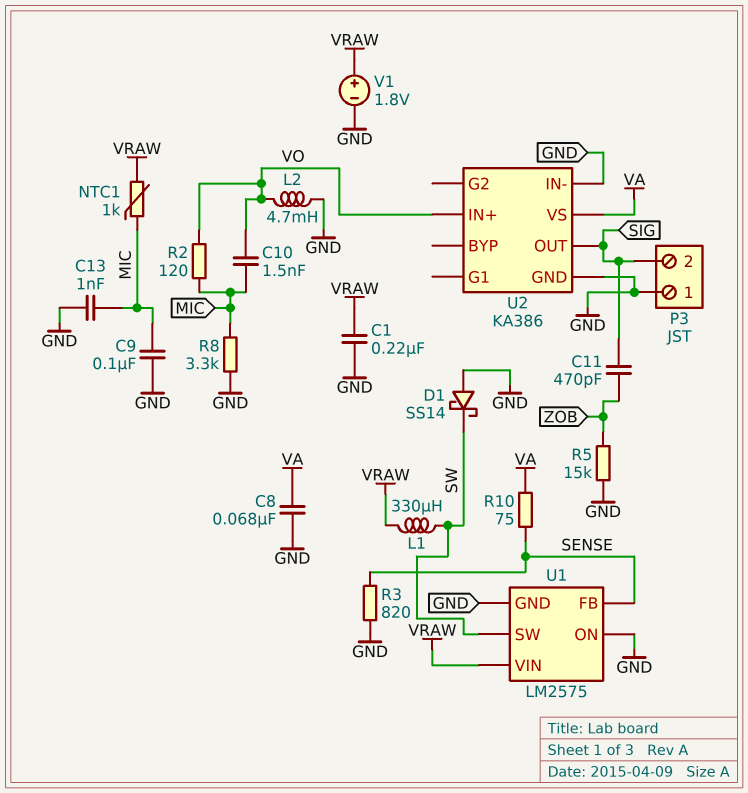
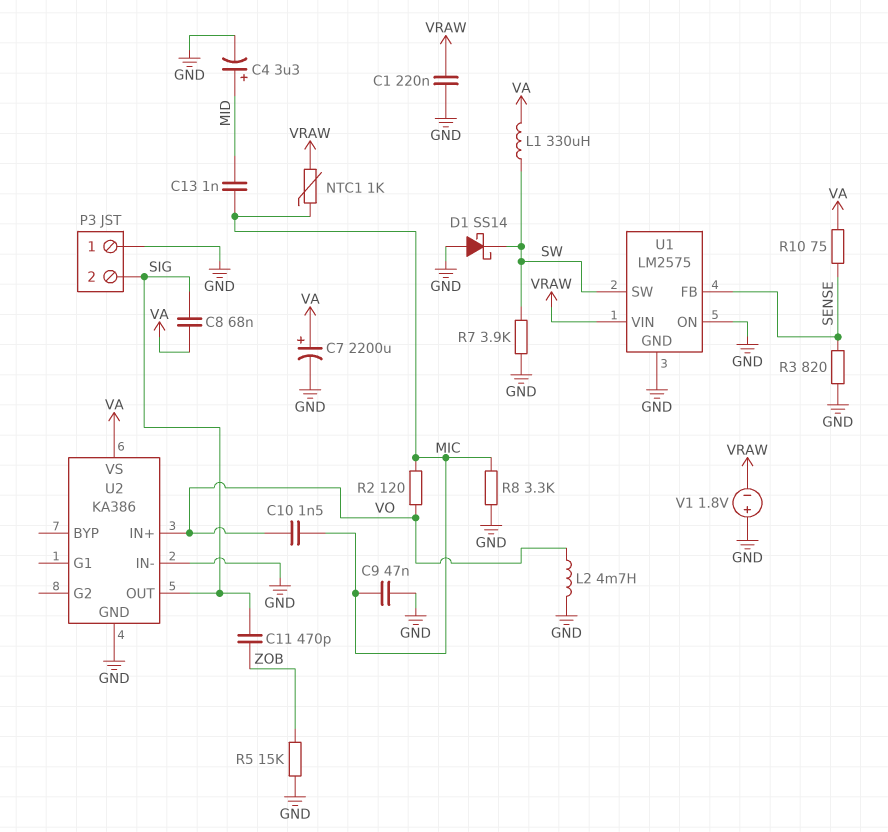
C4: none -> 3.3uF (plus MID, minus GND)
C7: none -> 2200uF (plus VA, minus GND)
C8: 68nF (GND, VA) -> 68nF (SIG, VA)
C9: 100nF (GND, MIC) -> 47nF (GND, MIC)
C13: 1nF (GND, MIC) -> 1nF (MIC, MID)
L1: 330uH (SW, VRAW) -> 330uH (SW, VA)
R7: none -> 3.9k (GND, SW)
V1: 1.8V (plus VRAW, minus GND) -> 1.8V (plus GND, minus VRAW)

